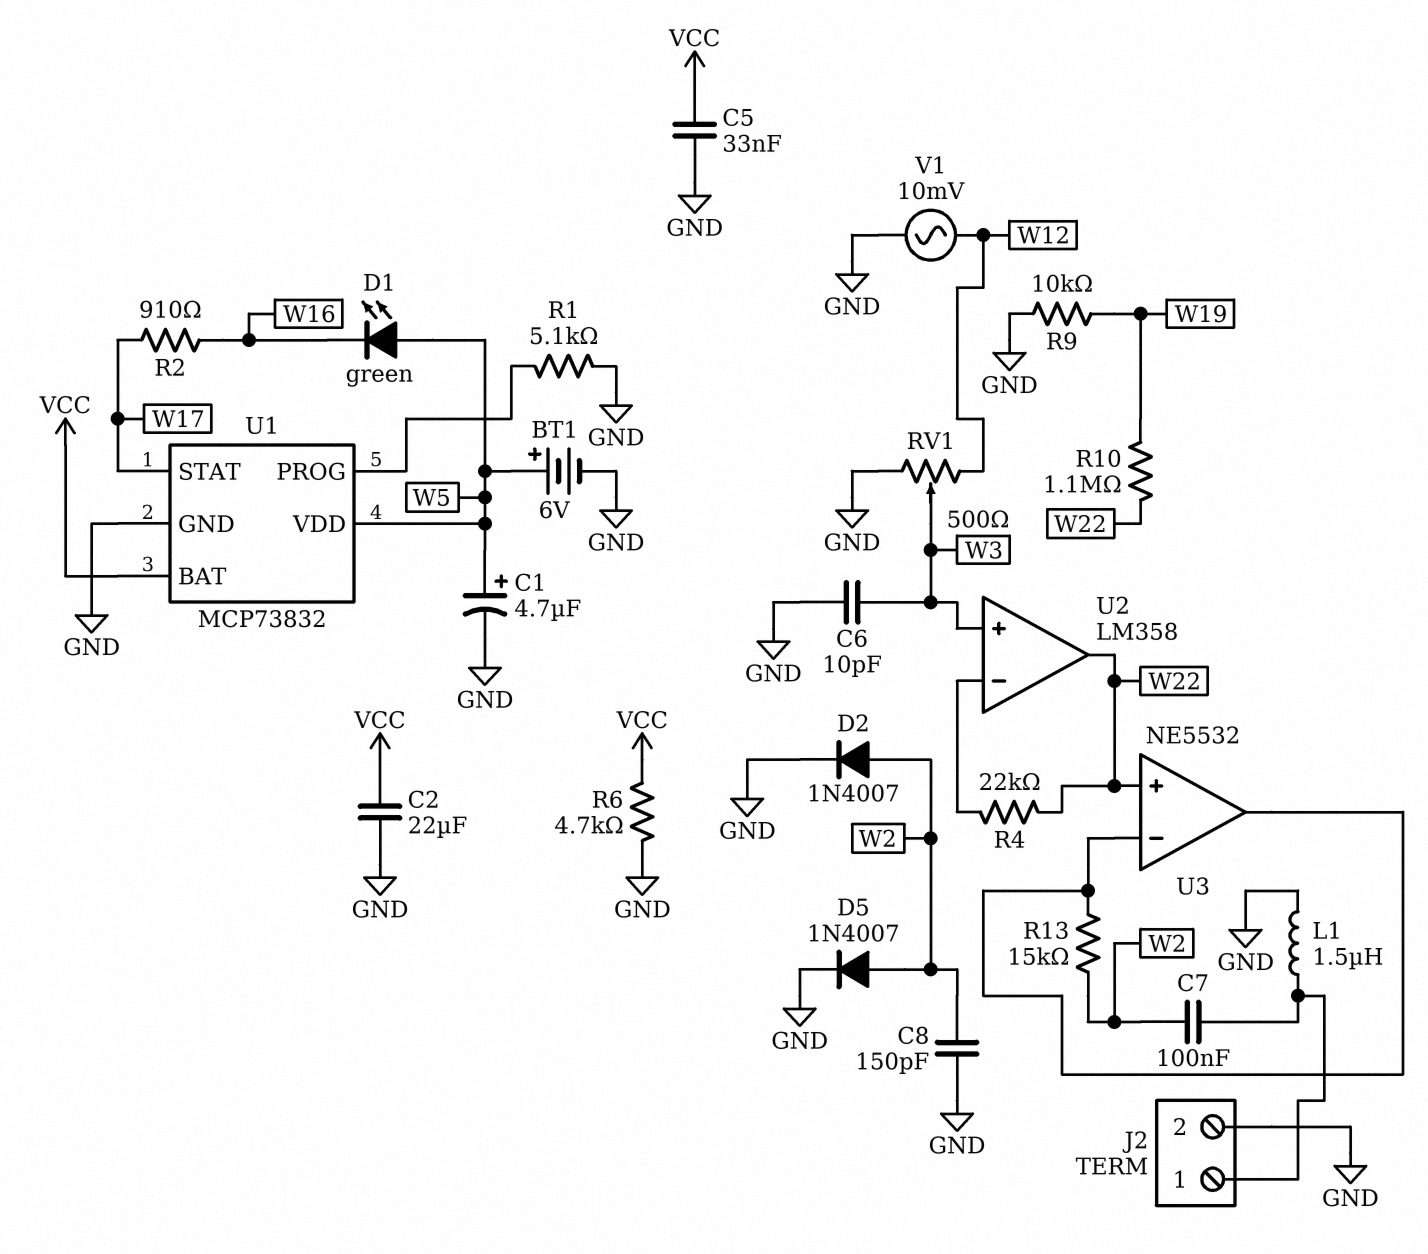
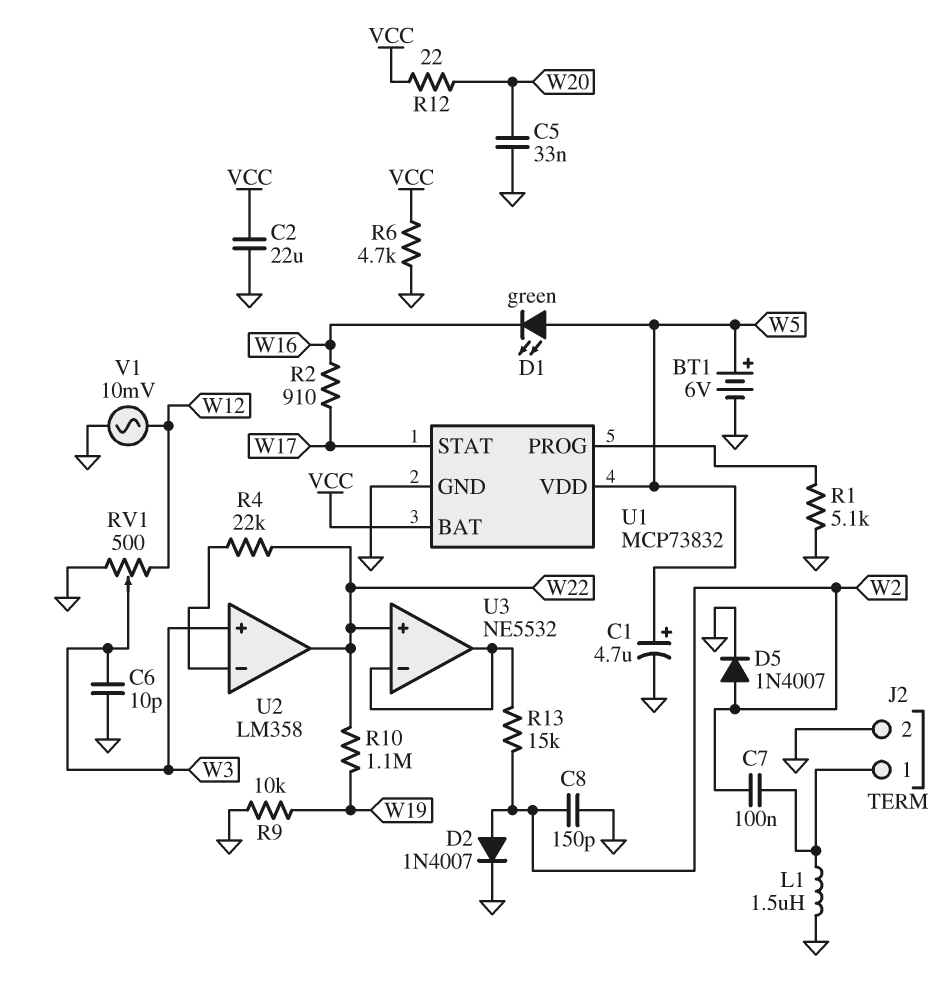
C5: 33nF (GND, VCC) -> 33nF (GND, W20)
R12: none -> 22 (VCC, W20)

